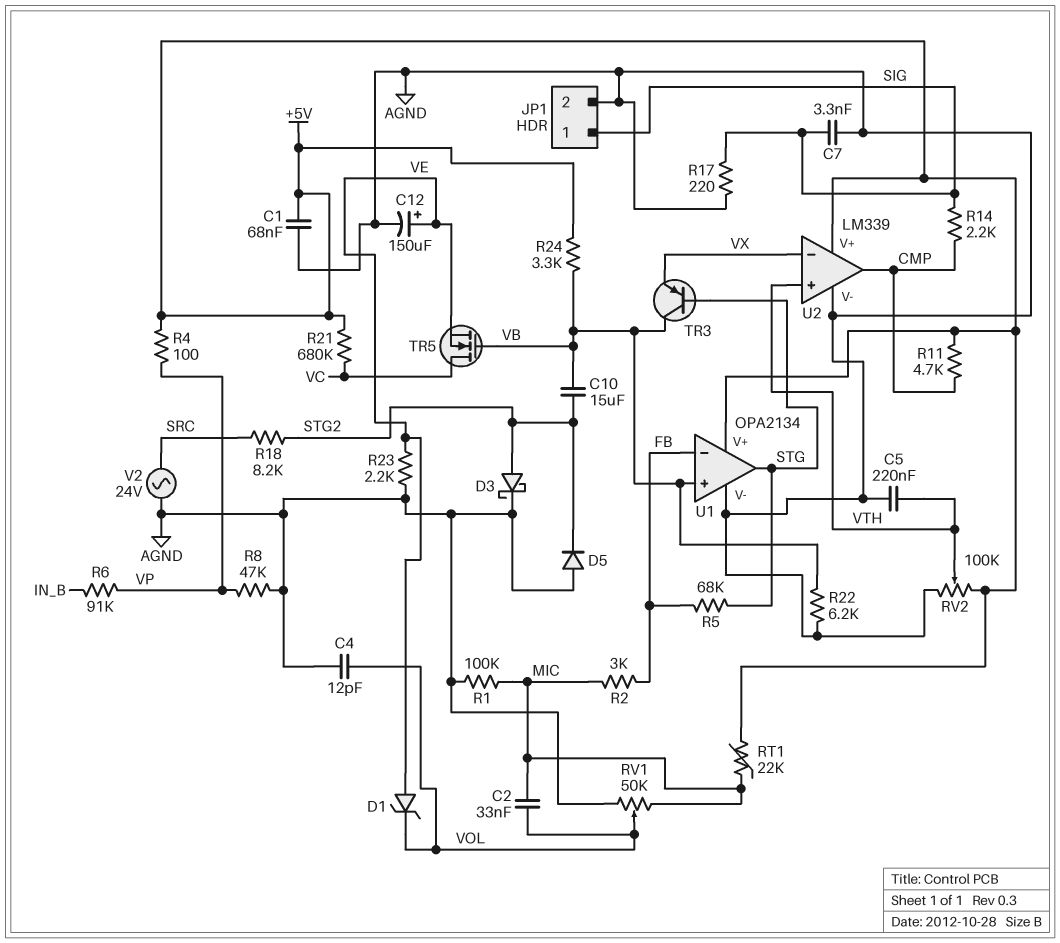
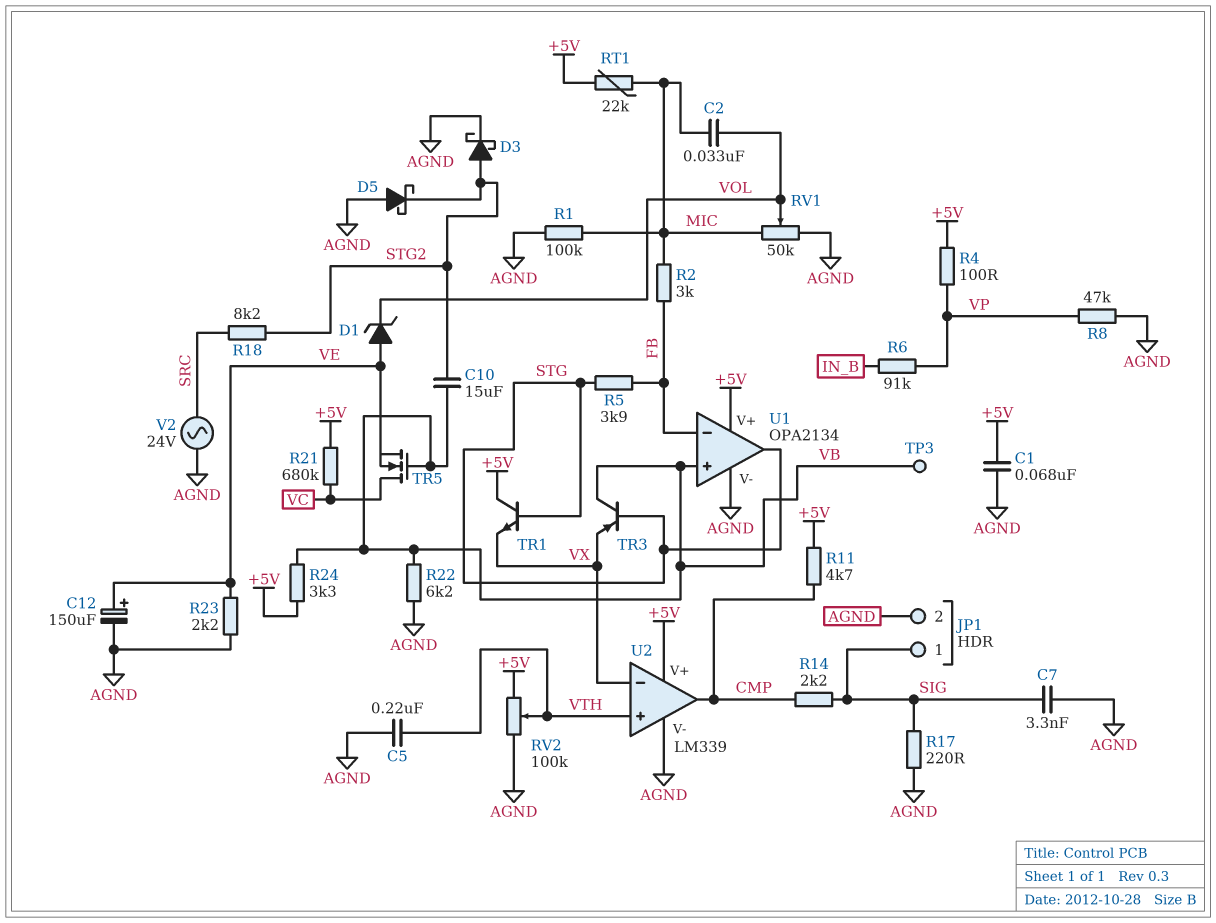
C4: 12pF (AGND, VOL) -> none
D5: diode (A AGND, K STG2) -> schottky (A AGND, K STG2)
R5: 68k (FB, STG) -> 3.9k (FB, STG)
TP3: none -> test point (VB)
TR1: none -> NPN (B STG, C +5V, E VX)

